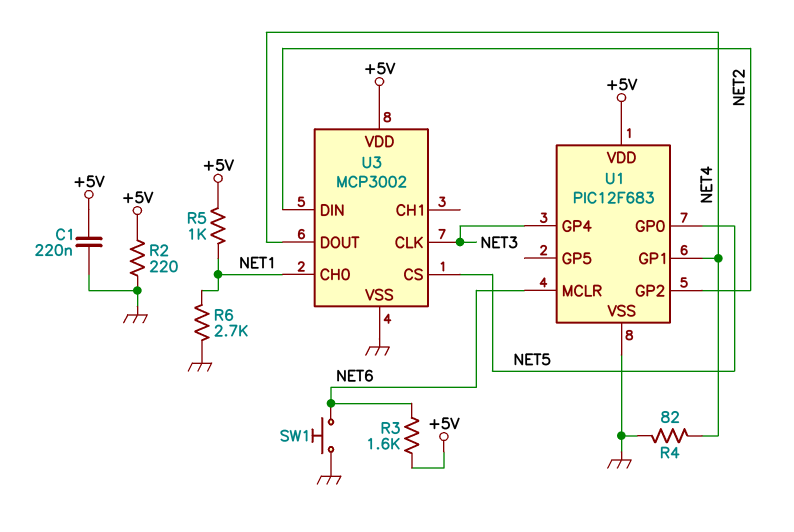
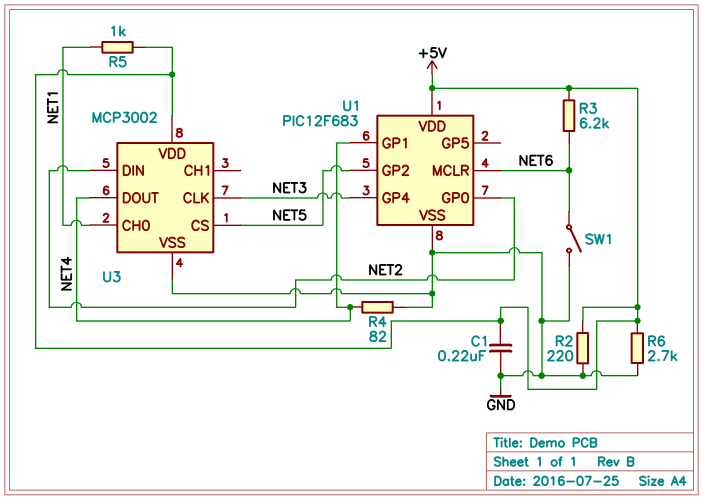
R3: 1.6k (+5V, NET6) -> 6.2k (+5V, NET6)
R6: 2.7k (GND, NET1) -> 2.7k (+5V, GND)
SW1: button (GND, NET6) -> switch (GND, NET6)
U1 pin GP0: NET5 -> NET2
U1 pin GP2: NET2 -> NET5

